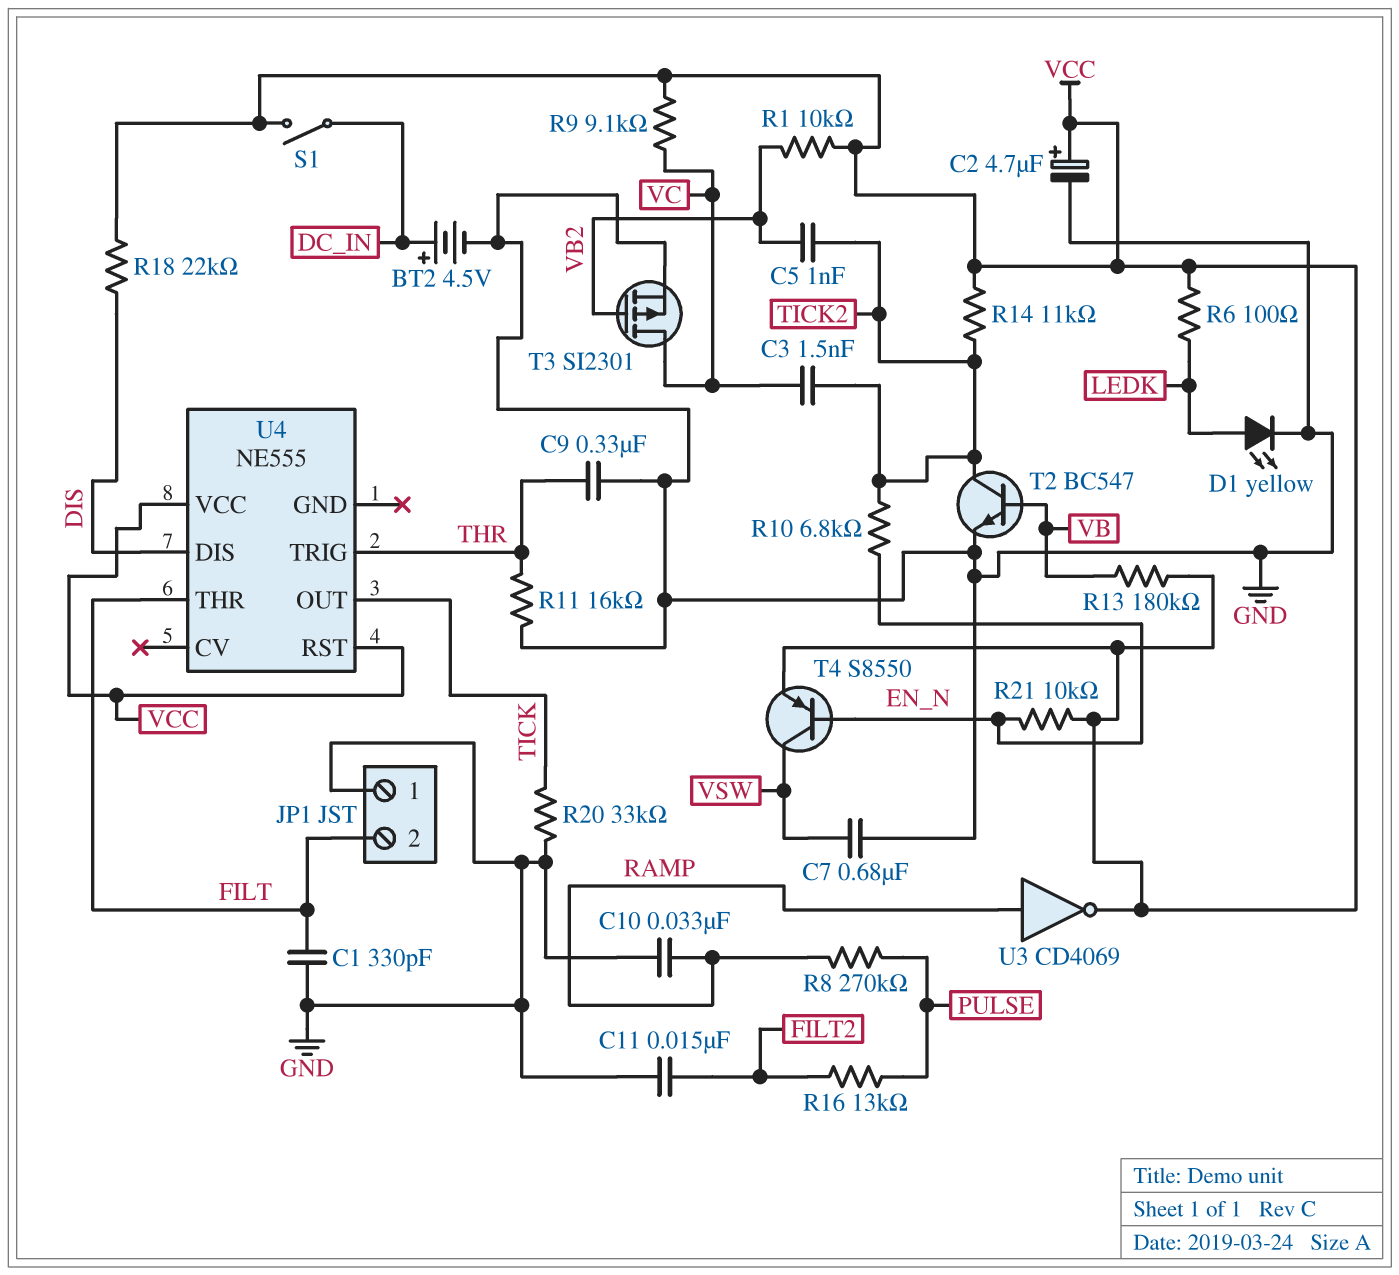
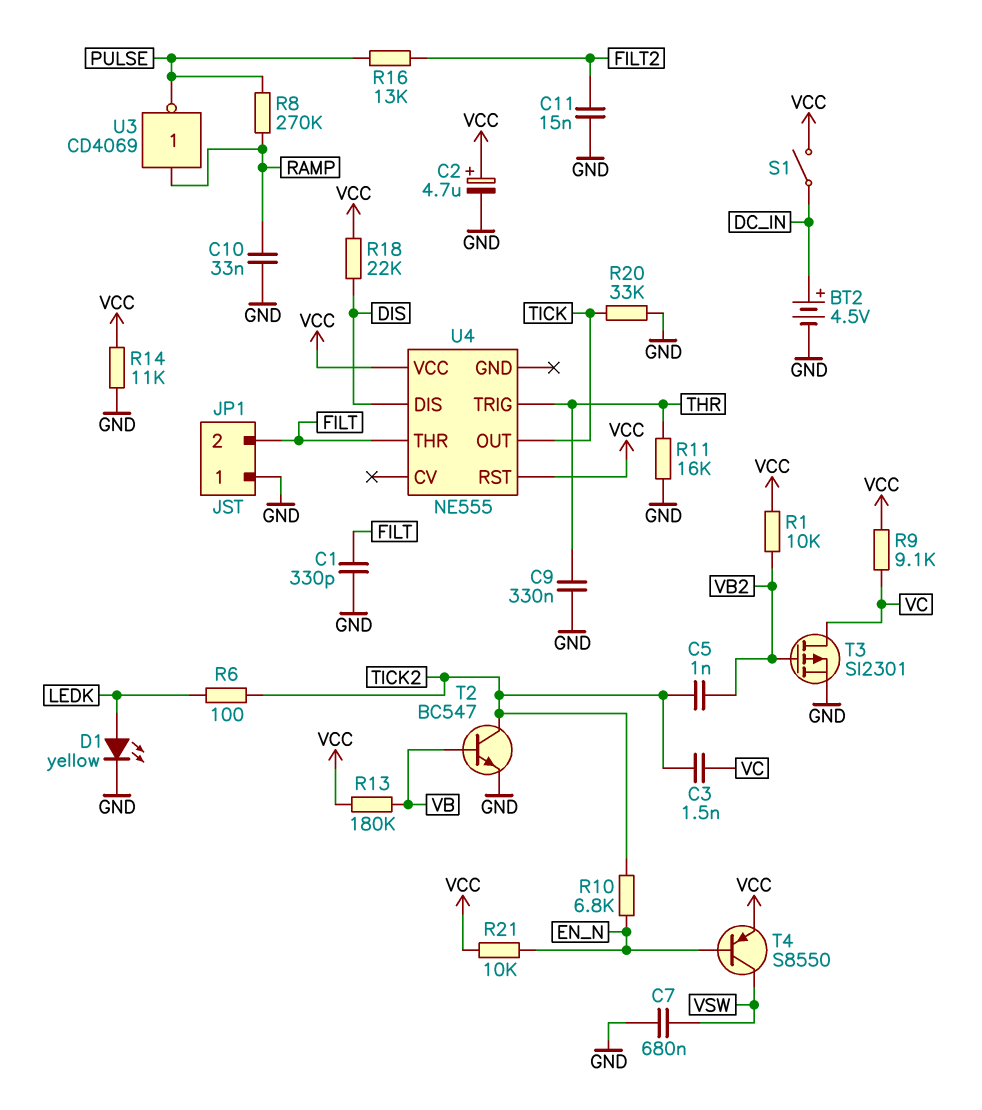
R6: 100 (LEDK, VCC) -> 100 (LEDK, TICK2)
R14: 11k (TICK2, VCC) -> 11k (GND, VCC)
U3: NOT CD4069 (in RAMP, out VCC) -> NOT CD4069 (in RAMP, out PULSE)

